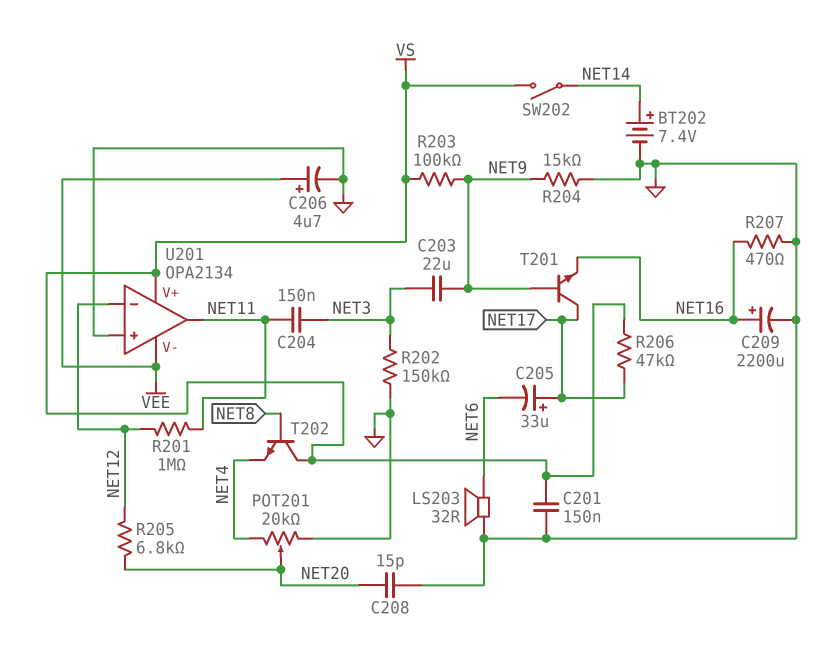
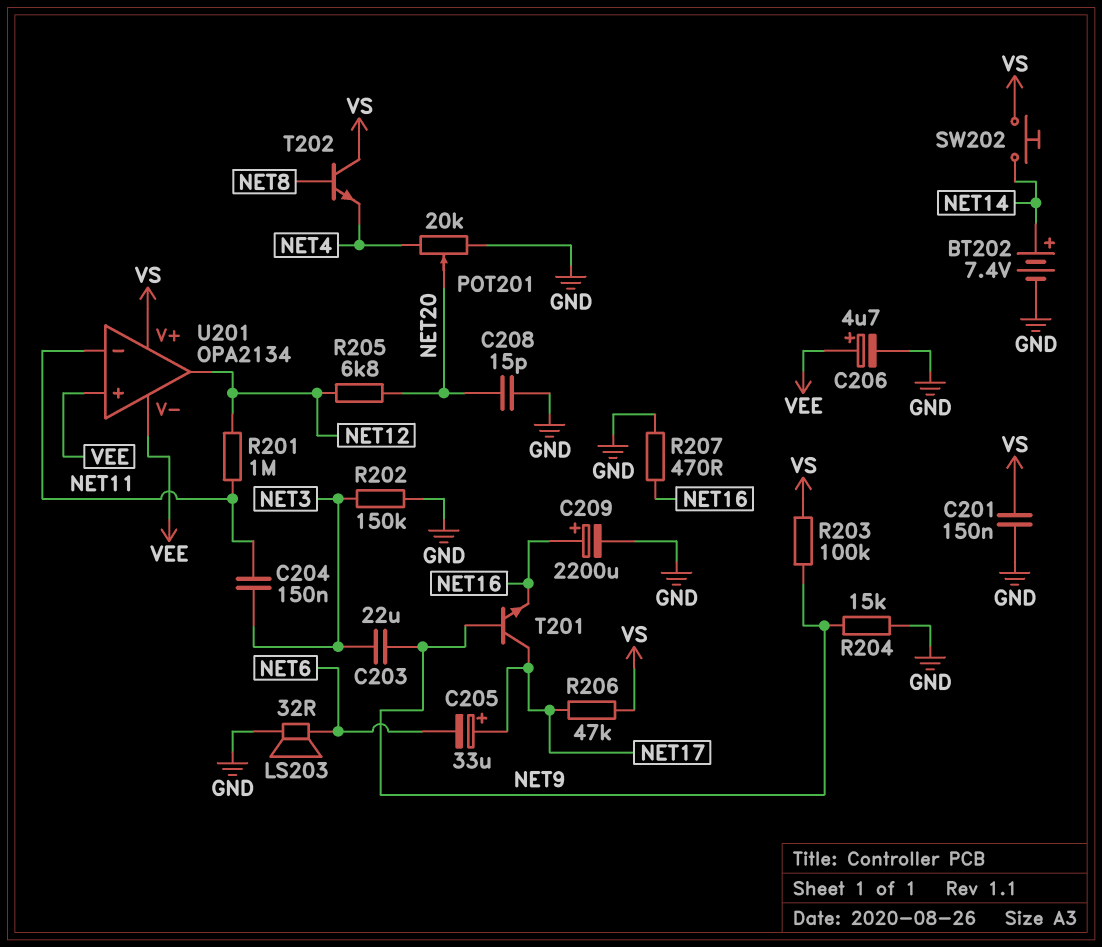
SW202: switch (NET14, VS) -> button (NET14, VS)
U201 pin in+: GND -> VEE
U201 pin in-: NET12 -> NET11
U201 pin out: NET11 -> NET12

